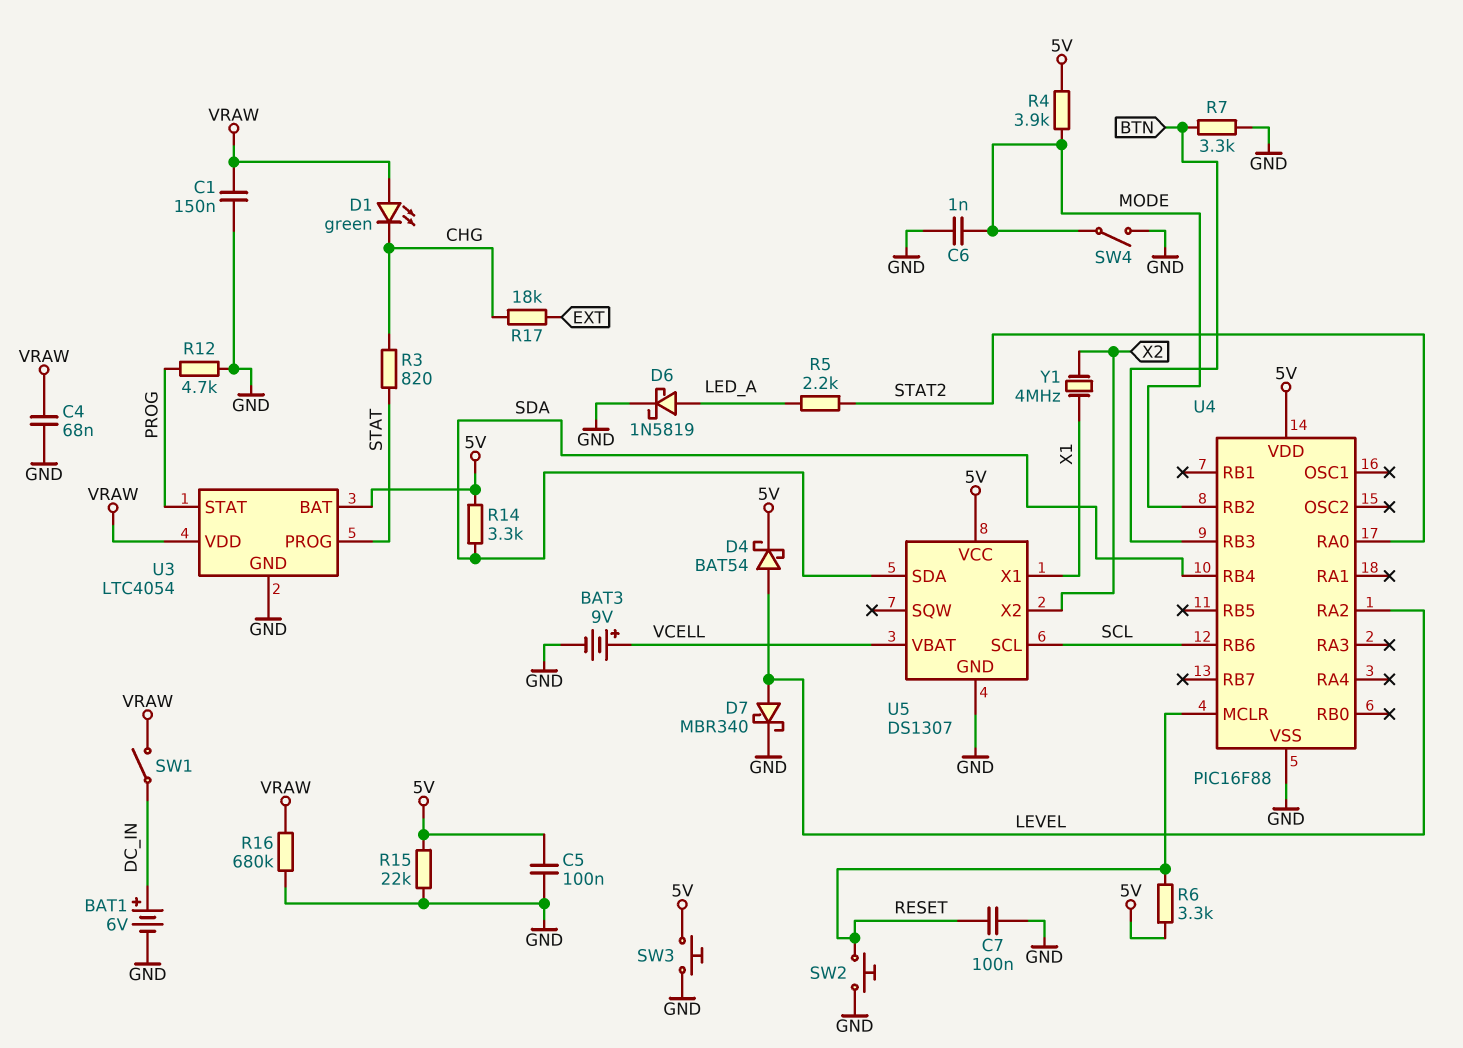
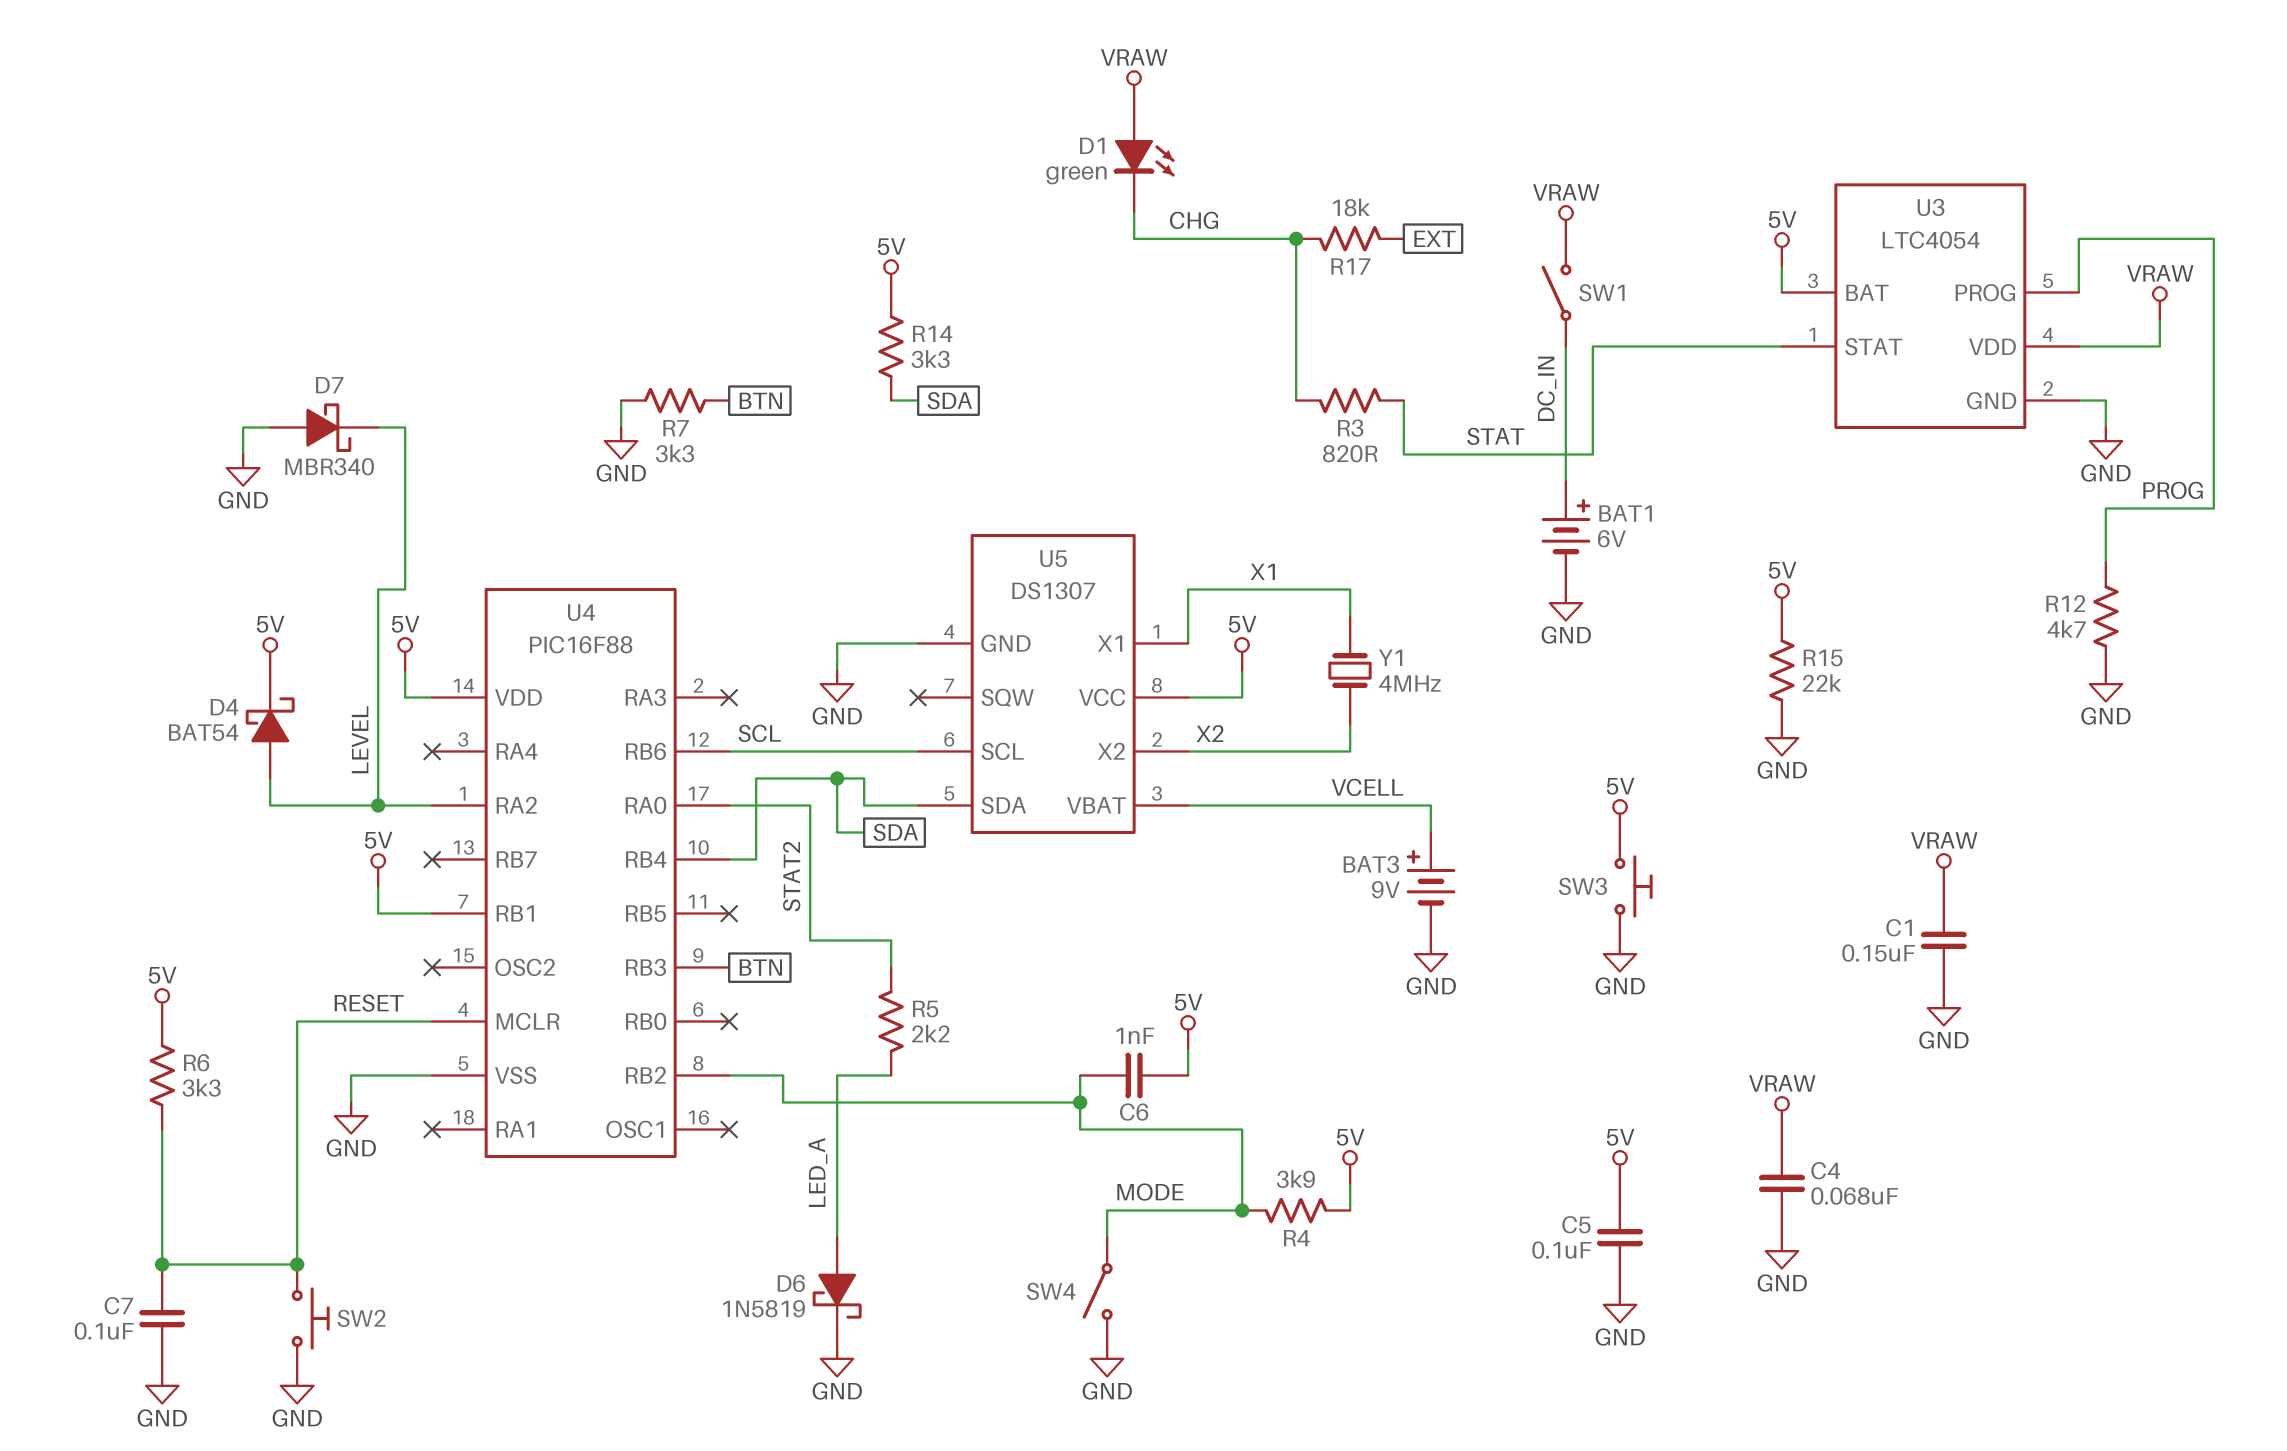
C6: 1nF (GND, MODE) -> 1nF (5V, MODE)
D7: schottky MBR340 (A LEVEL, K GND) -> schottky MBR340 (A GND, K LEVEL)
R16: 680k (GND, VRAW) -> none
U3 pin PROG: STAT -> PROG
U3 pin STAT: PROG -> STAT
U4 pin RB1: none -> 5V

